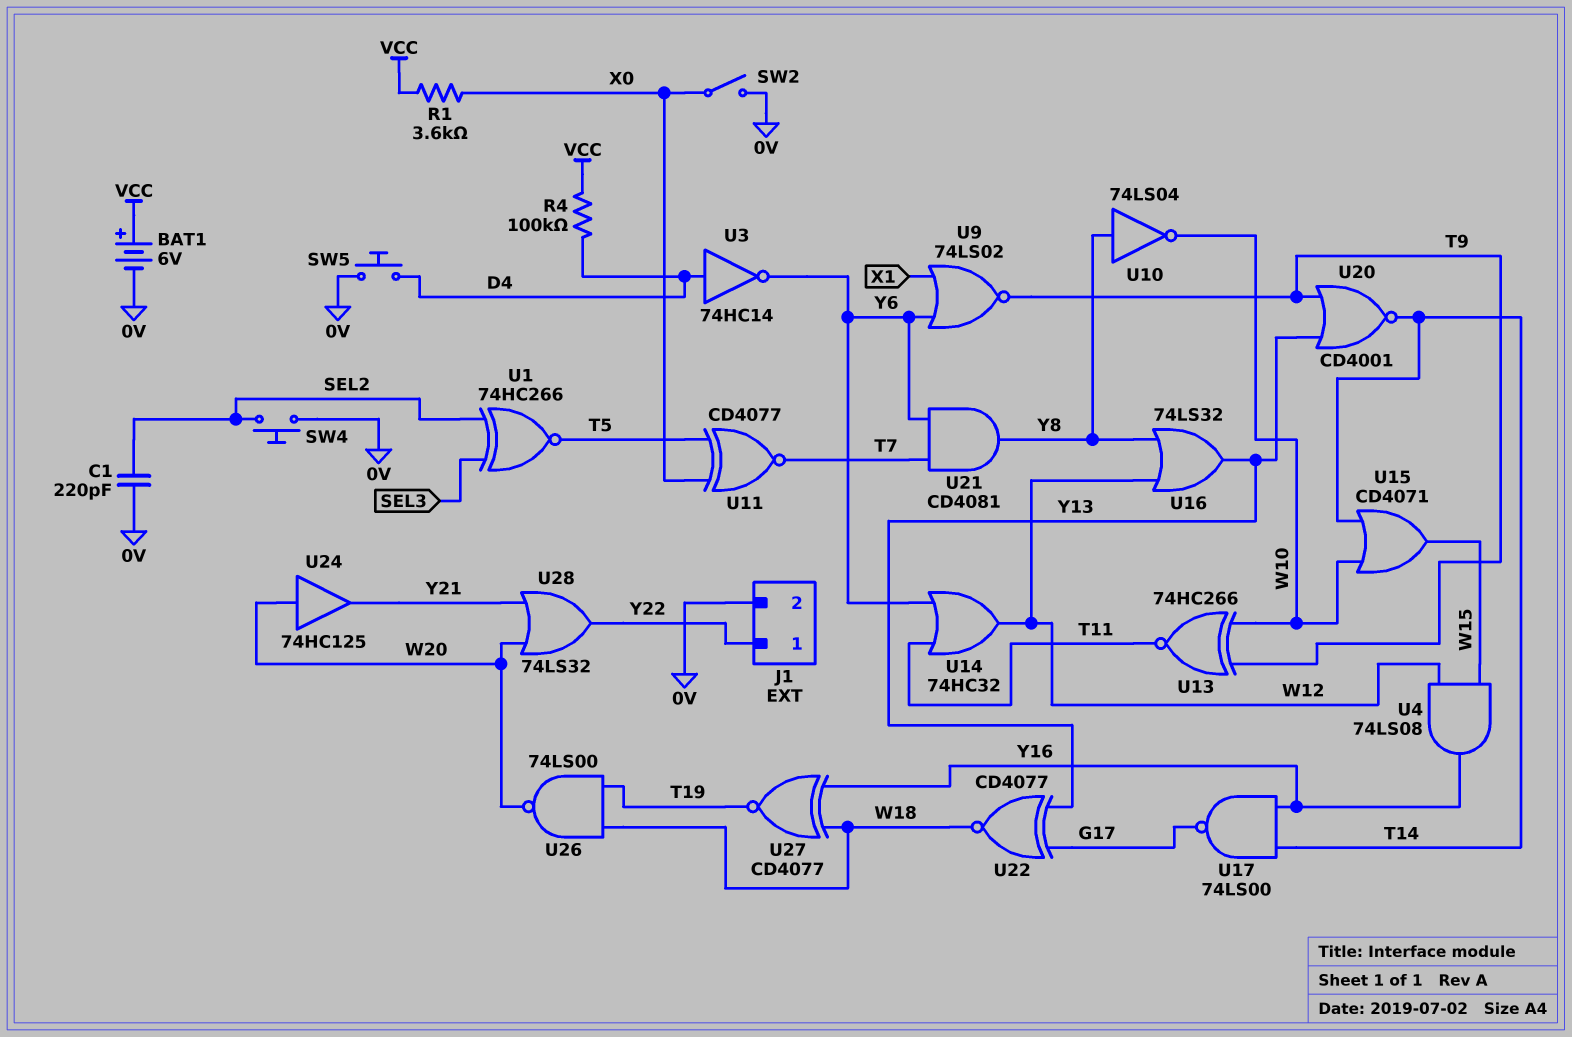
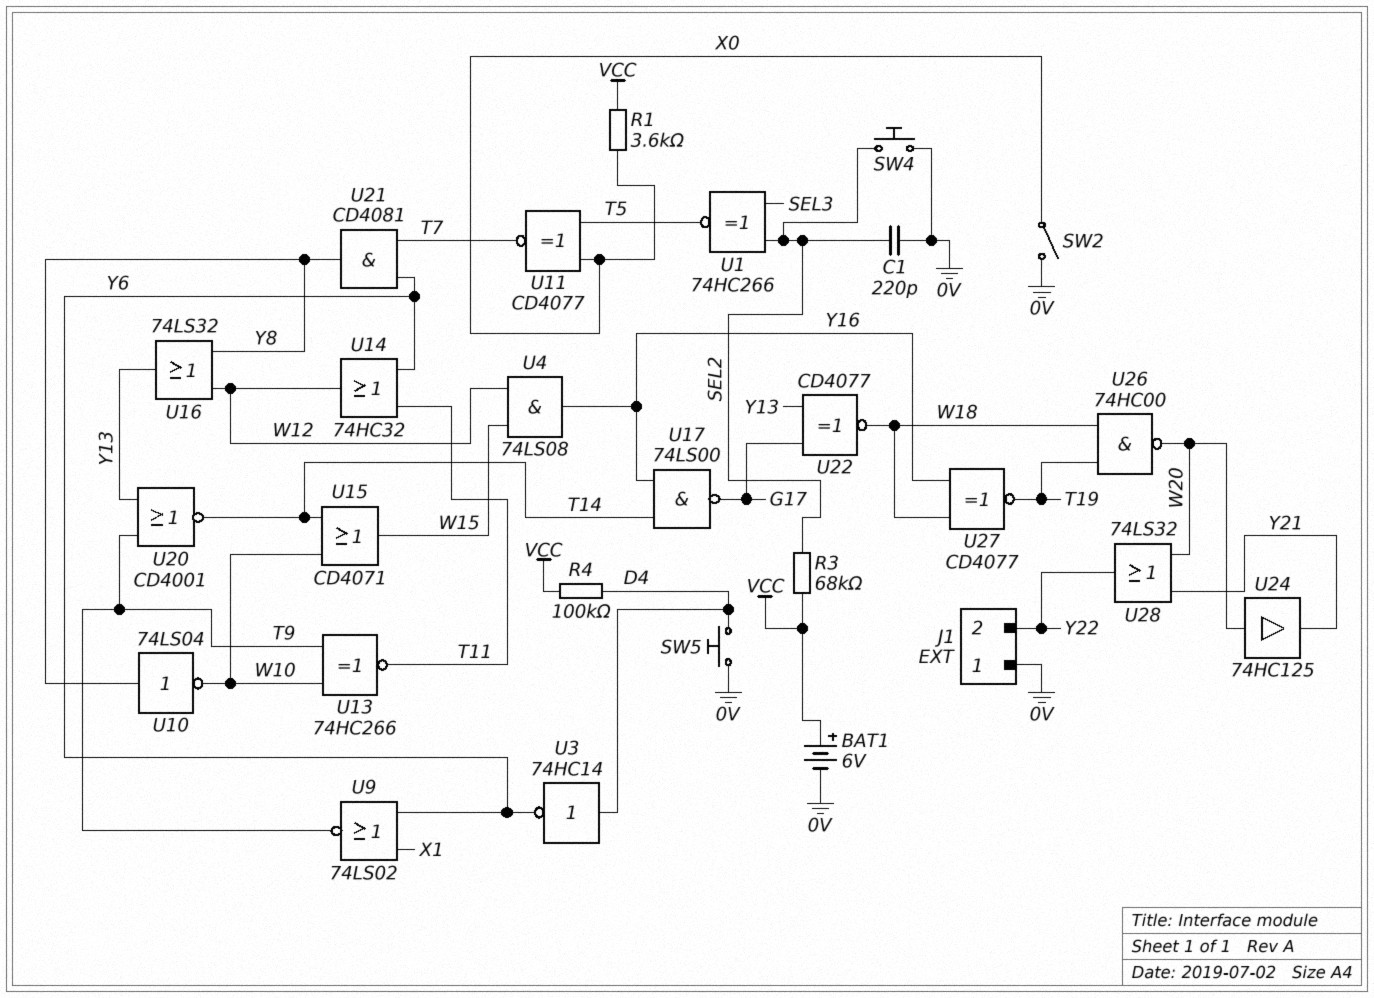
J1 pin 1: Y22 -> 0V
J1 pin 2: 0V -> Y22
R3: none -> 68k (SEL2, VCC)
U26: NAND 74LS00 (in T19, in W18, out W20) -> NAND 74HC00 (in T19, in W18, out W20)

